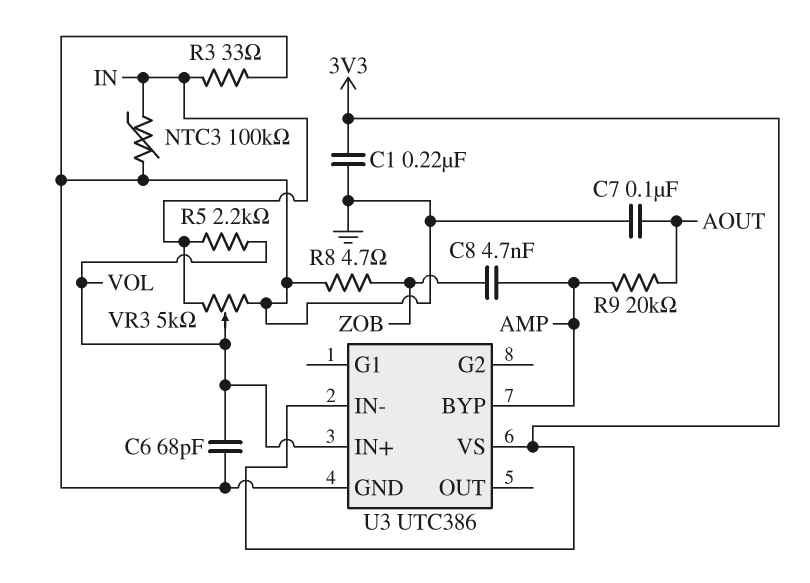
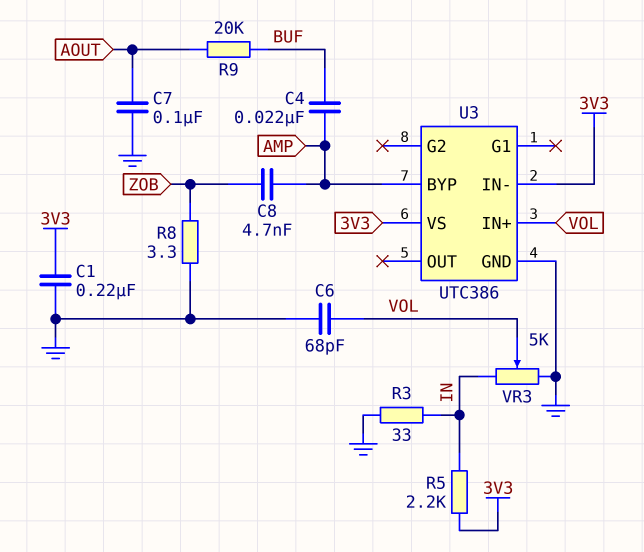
C4: none -> 22nF (AMP, BUF)
NTC3: 100k (GND, IN) -> none
R5: 2.2k (IN, VOL) -> 2.2k (3V3, IN)
R8: 4.7 (GND, ZOB) -> 3.3 (GND, ZOB)
R9: 20k (AMP, AOUT) -> 20k (AOUT, BUF)

